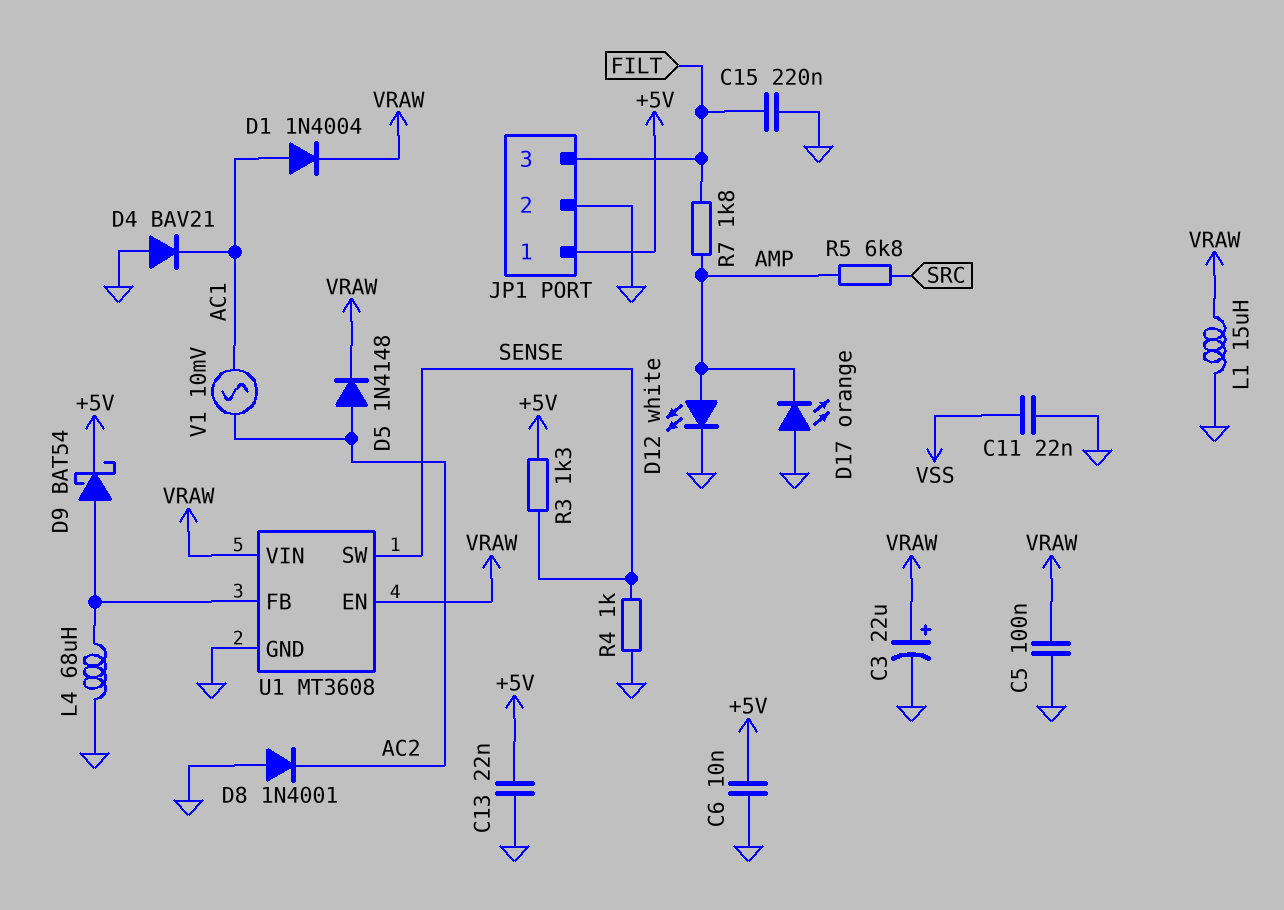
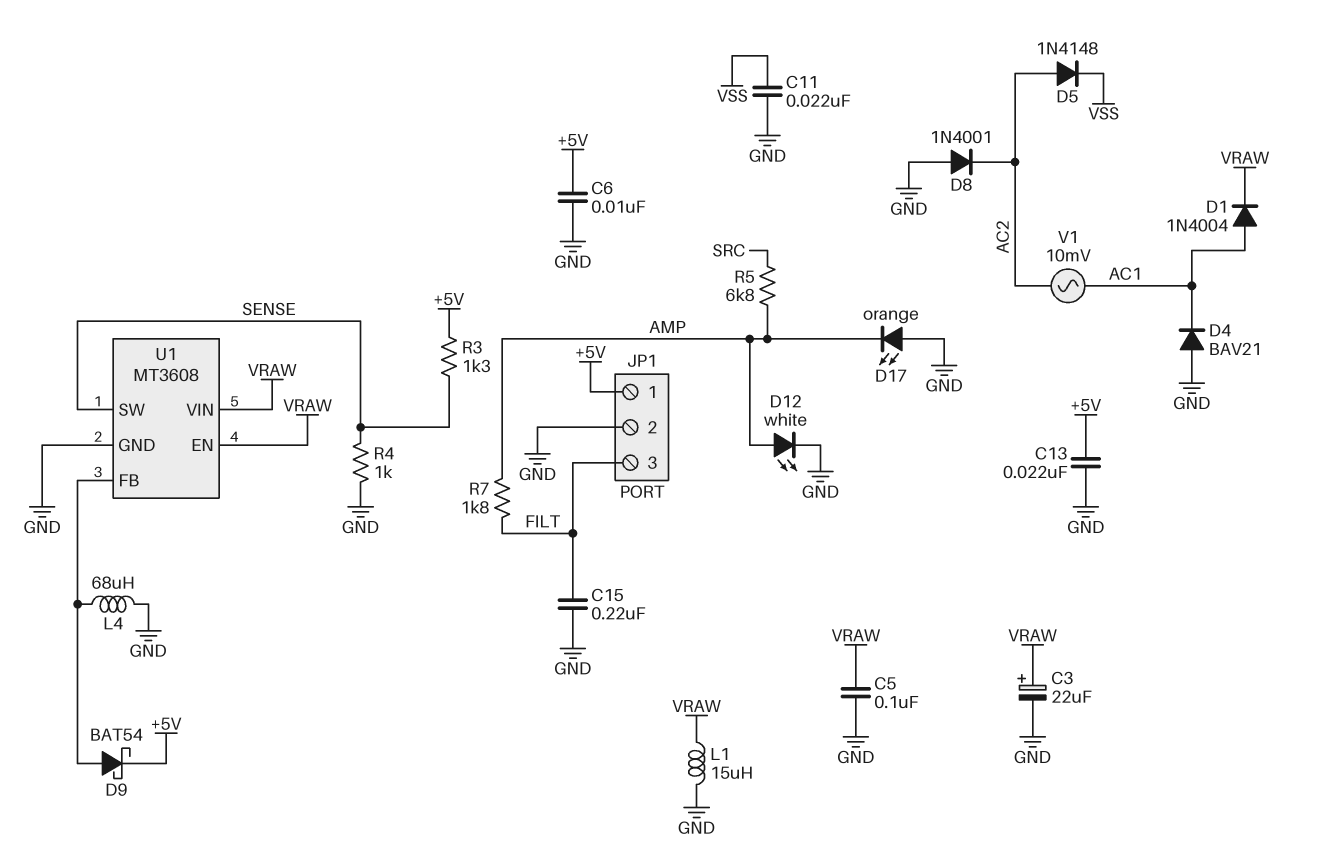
D5: diode 1N4148 (A AC2, K VRAW) -> diode 1N4148 (A AC2, K VSS)

